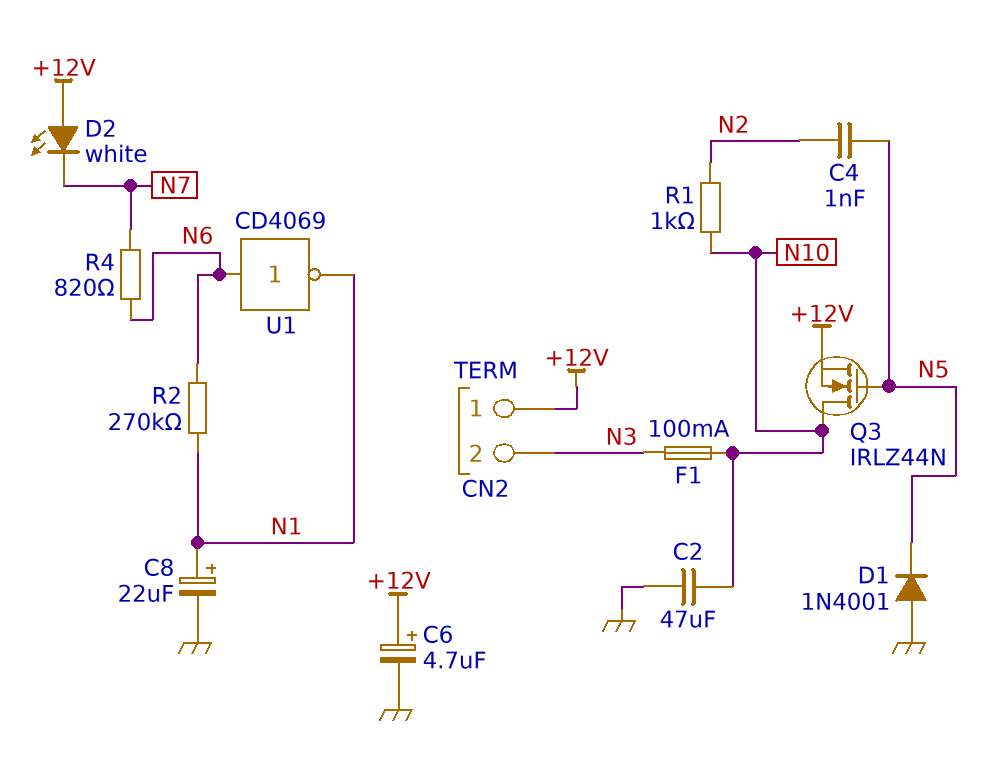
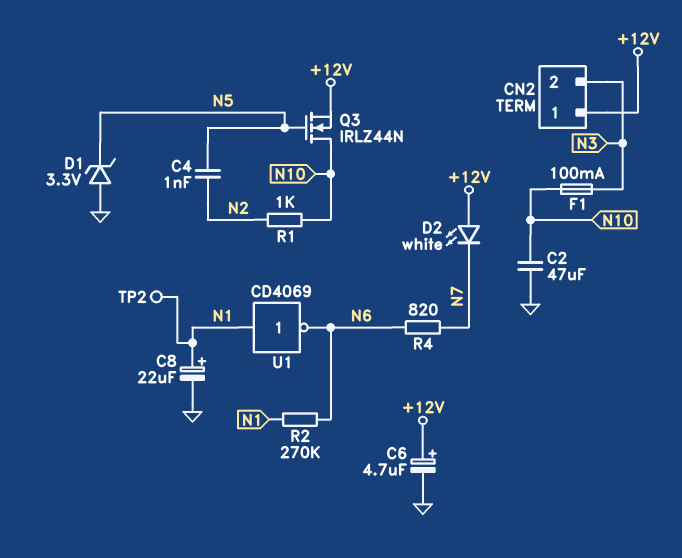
D1: diode 1N4001 (A GND, K N5) -> zener 3.3V (A GND, K N5)
TP2: none -> test point (N1)
U1: NOT CD4069 (in N6, out N1) -> NOT CD4069 (in N1, out N6)

